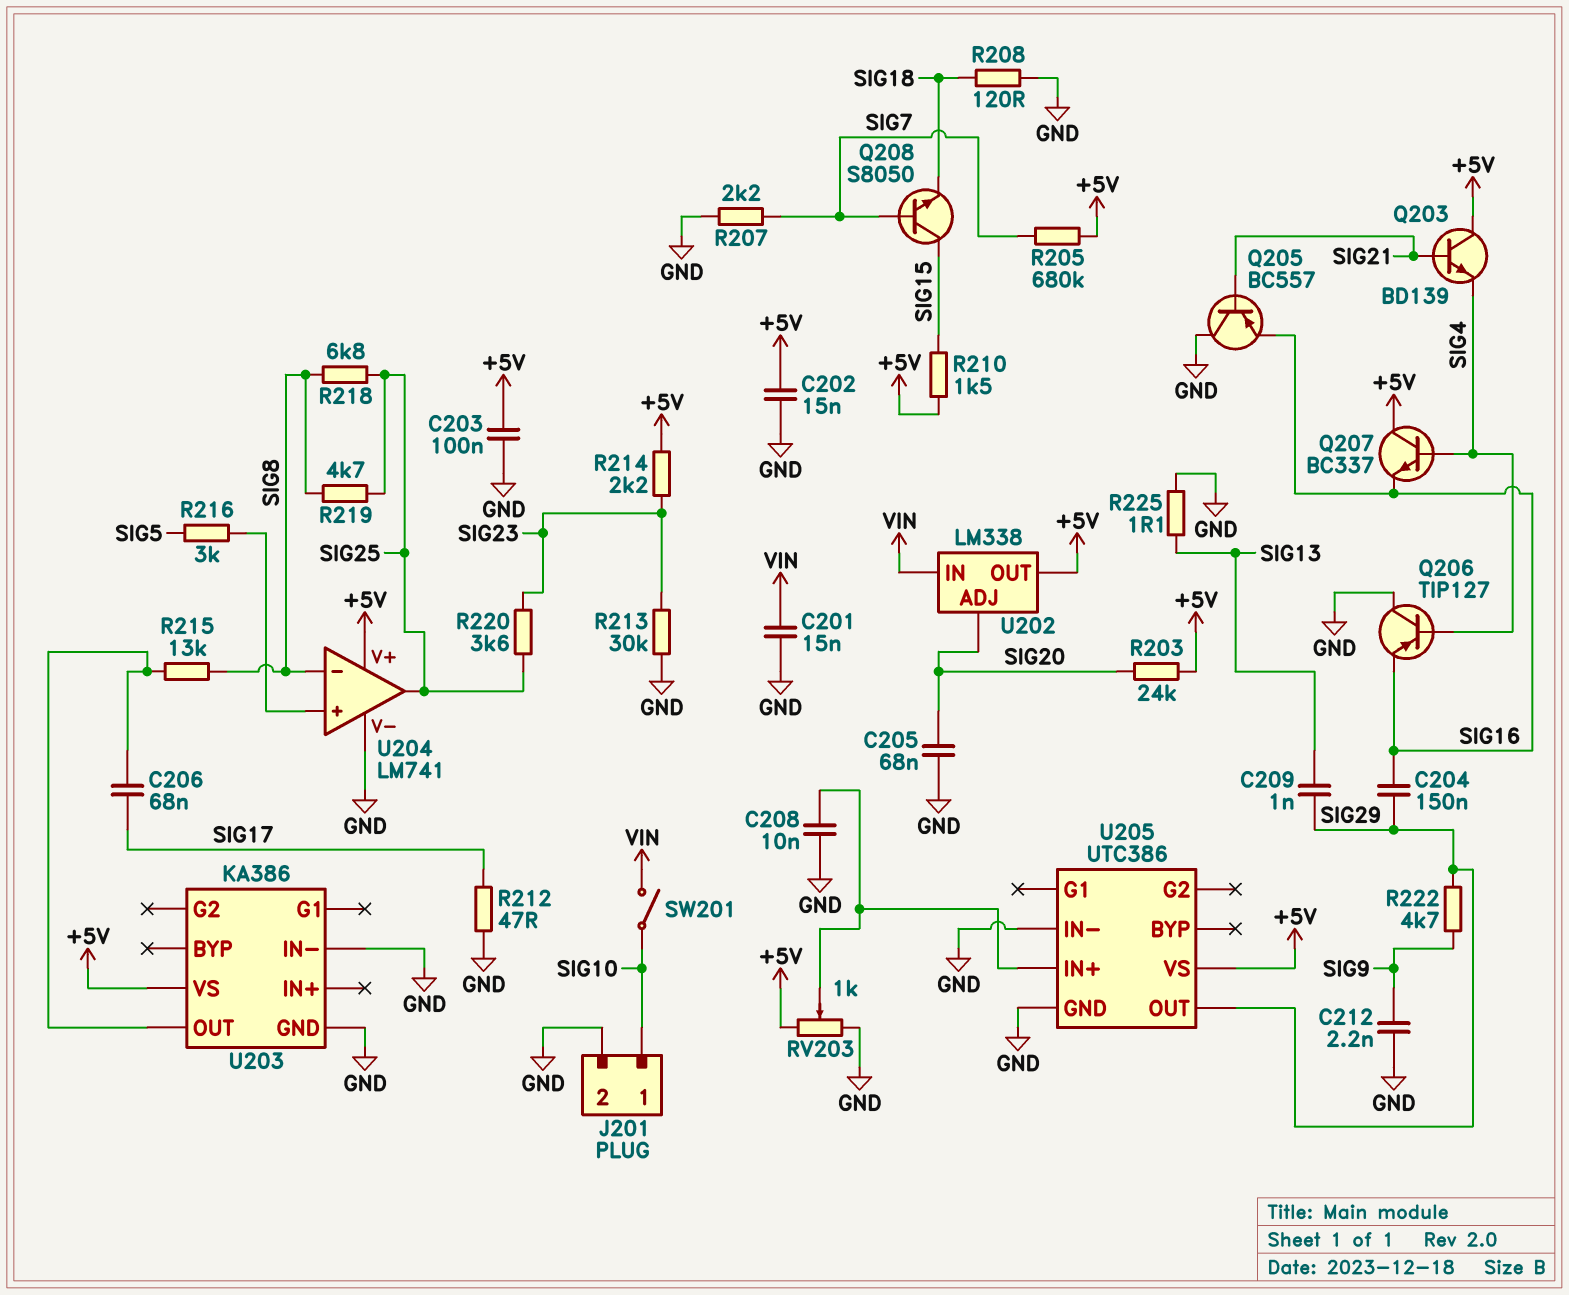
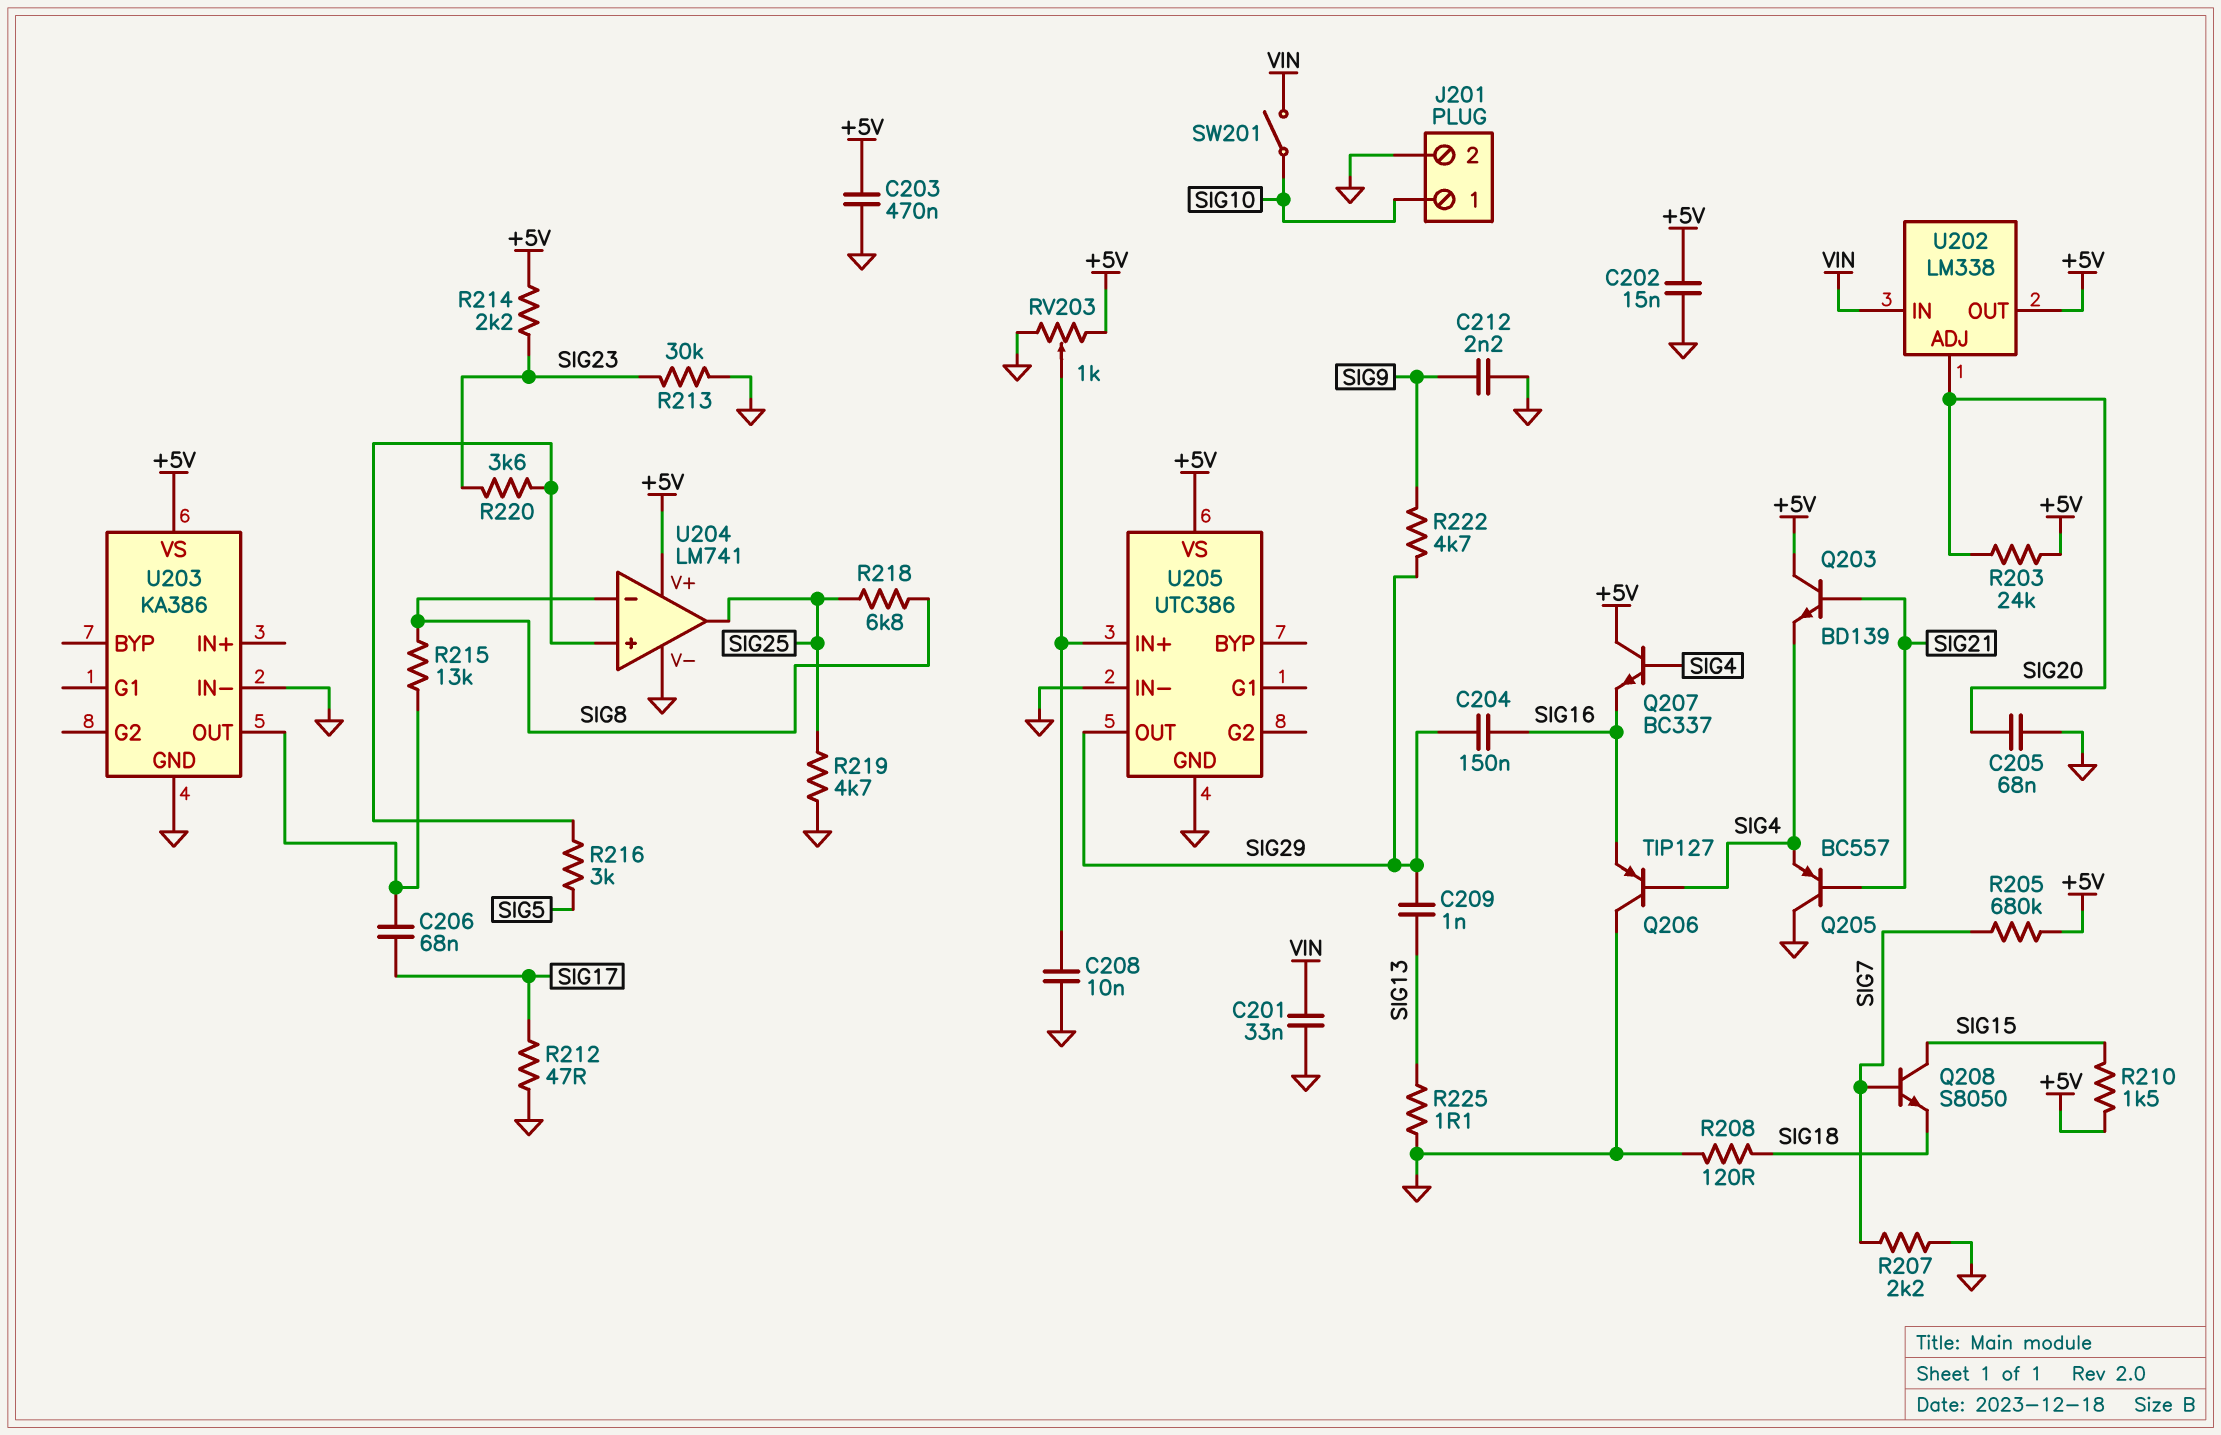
C201: 15nF (GND, VIN) -> 33nF (GND, VIN)
C203: 100nF (+5V, GND) -> 470nF (+5V, GND)
Q205: PNP BC557 (B SIG21, C GND, E SIG16) -> PNP BC557 (B SIG21, C GND, E SIG4)
R219: 4.7k (SIG8, SIG25) -> 4.7k (GND, SIG25)
R220: 3.6k (SIG23, SIG25) -> 3.6k (SIG23, U204/in+)

